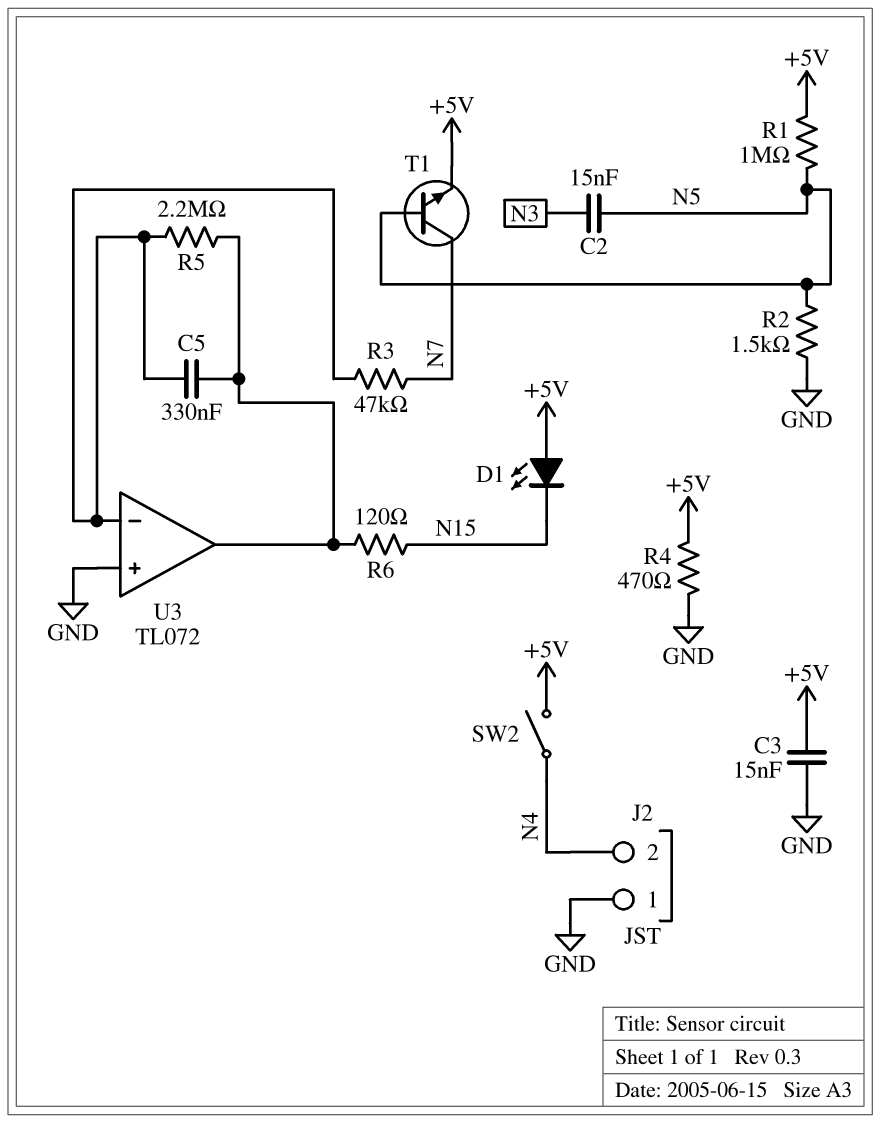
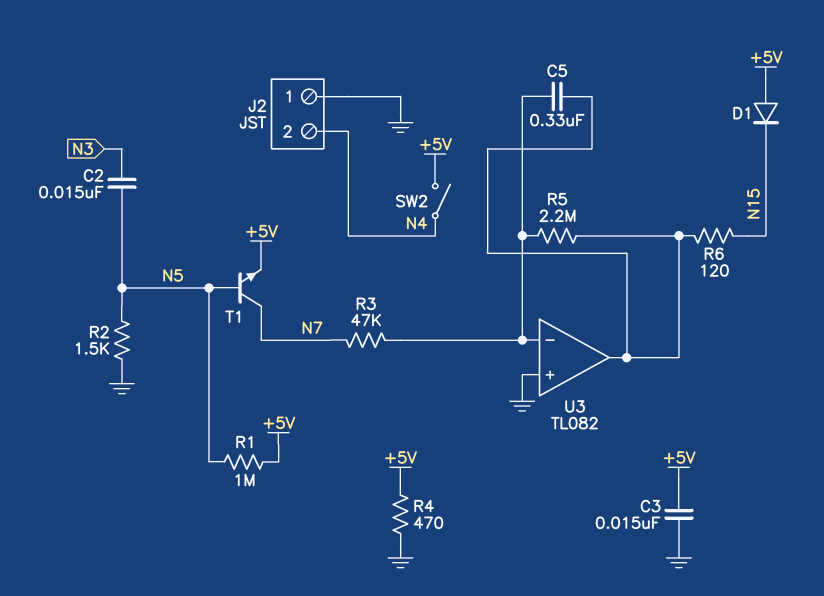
D1: LED (A +5V, K N15) -> diode (A +5V, K N15)
U3: TL072 -> TL082

